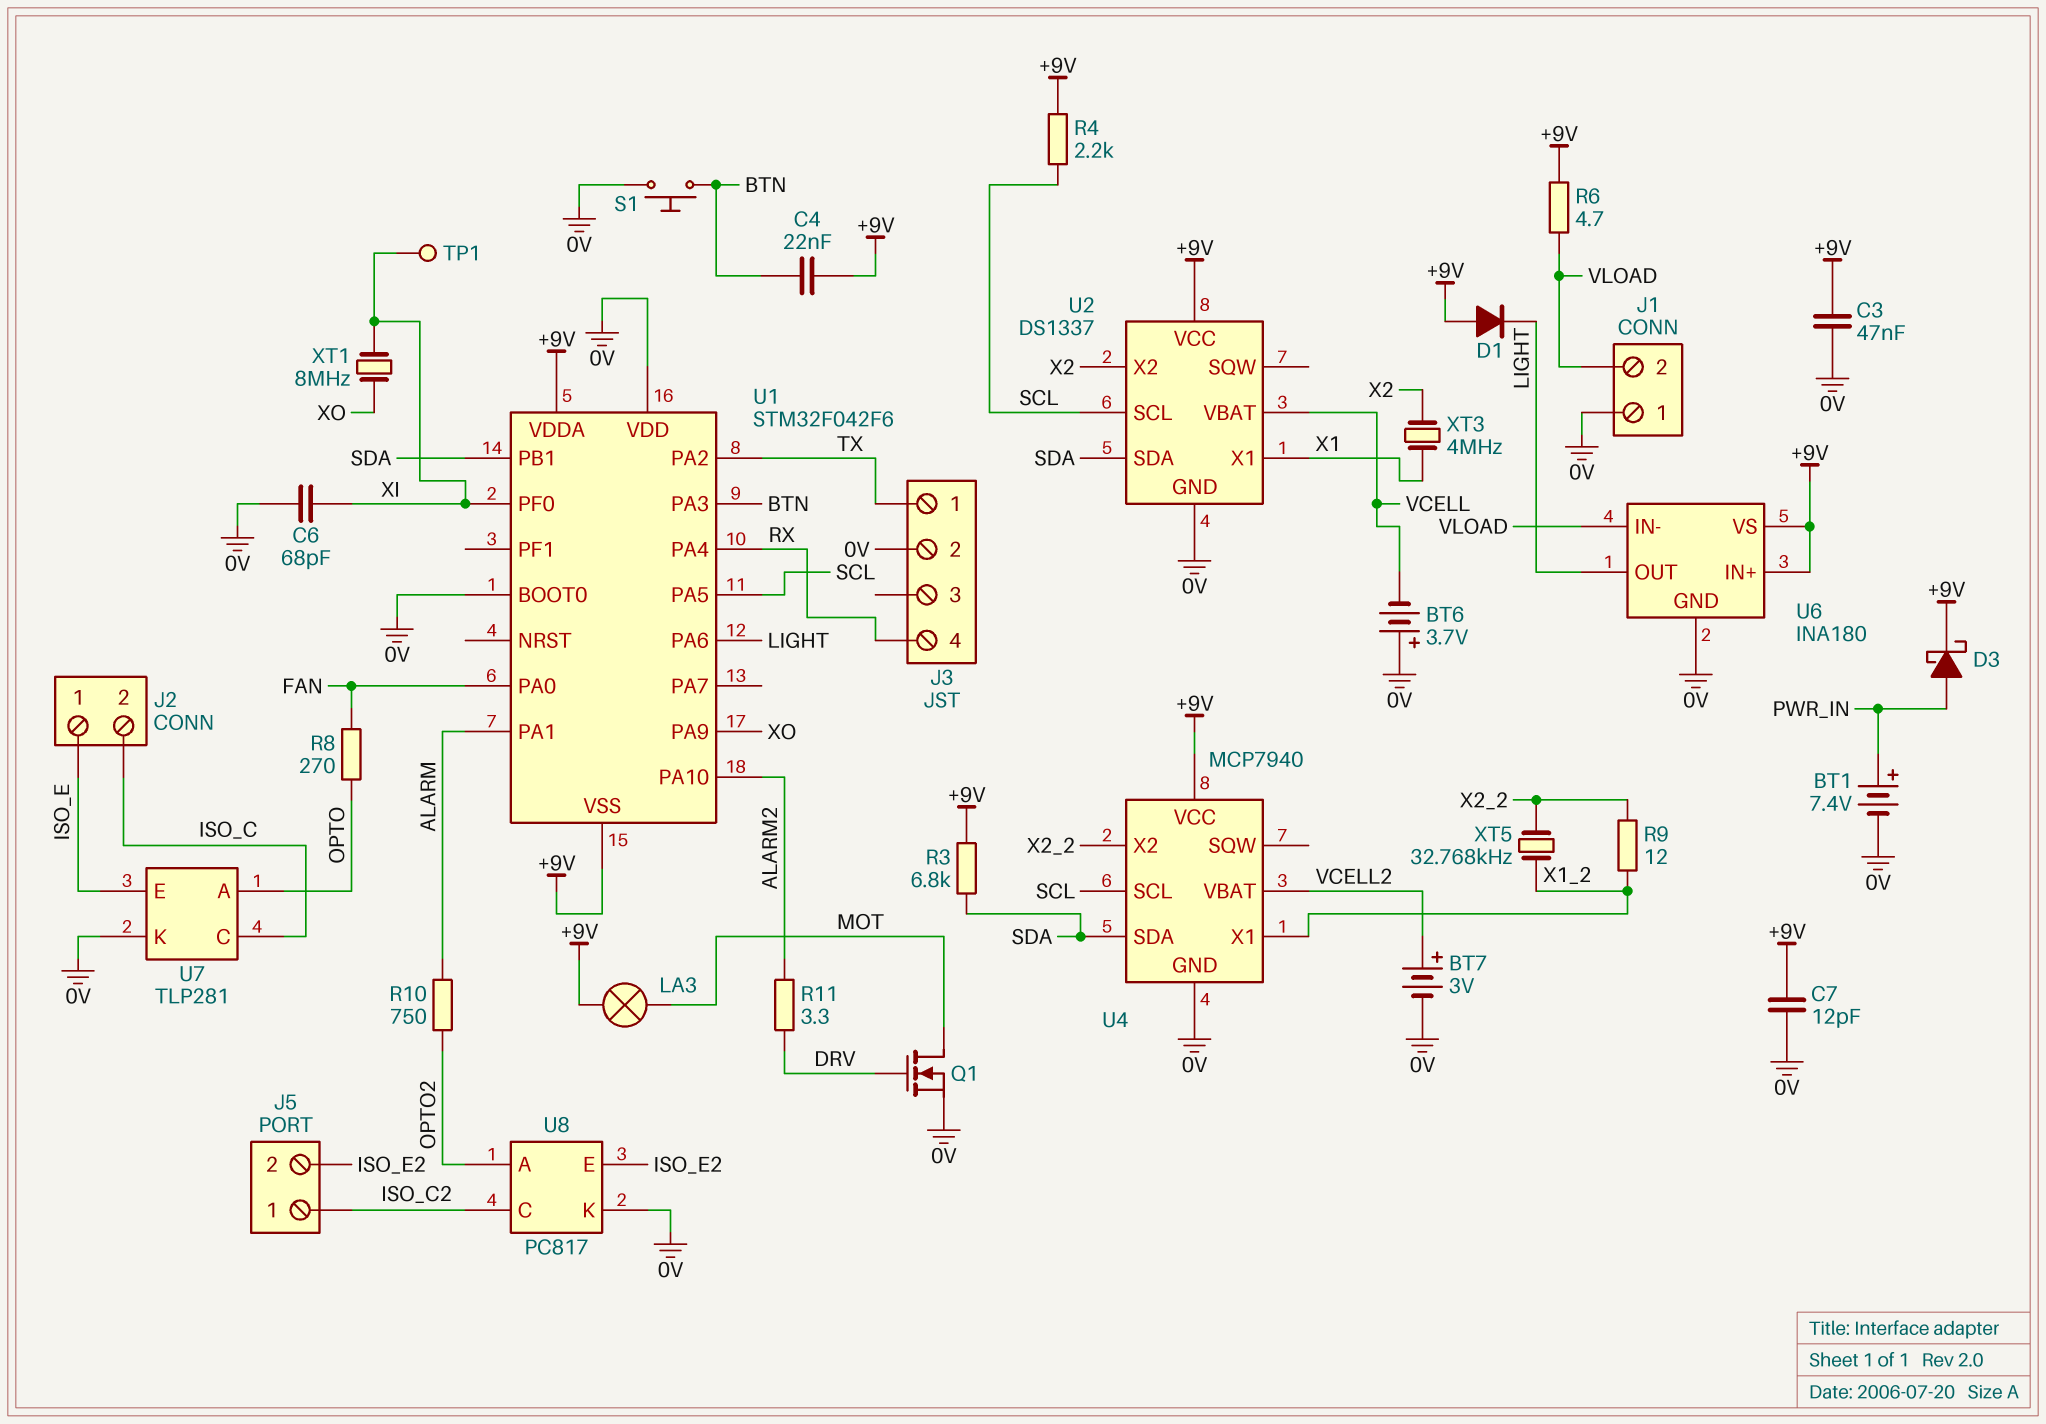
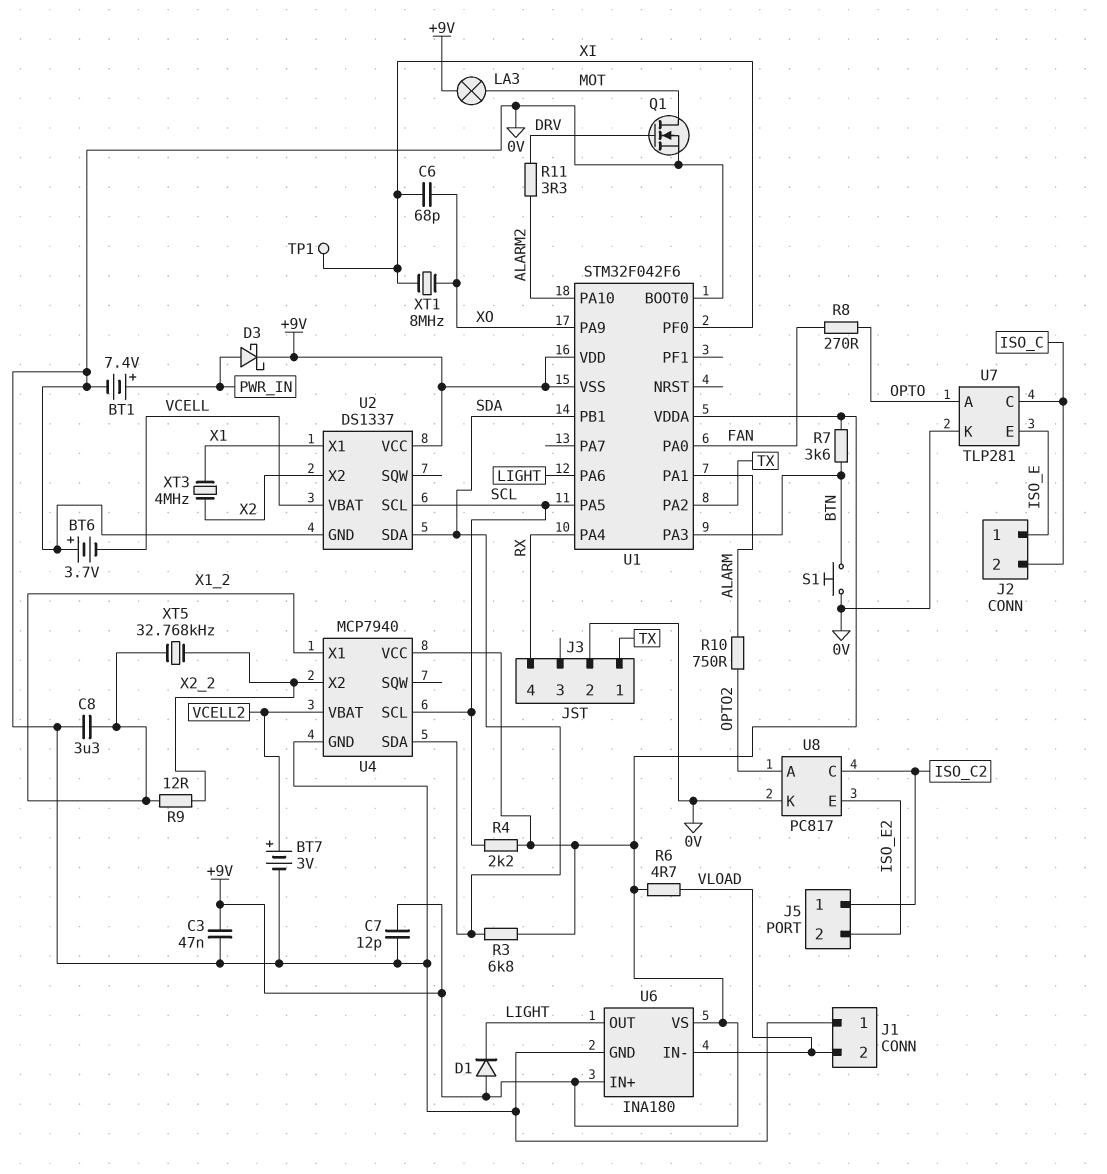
C4: 22nF (+9V, BTN) -> none
C6: 68pF (0V, XI) -> 68pF (XI, XO)
C8: none -> 3.3uF (0V, X1_2)
R7: none -> 3.6k (+9V, BTN)
U1 pin VDD: 0V -> +9V

